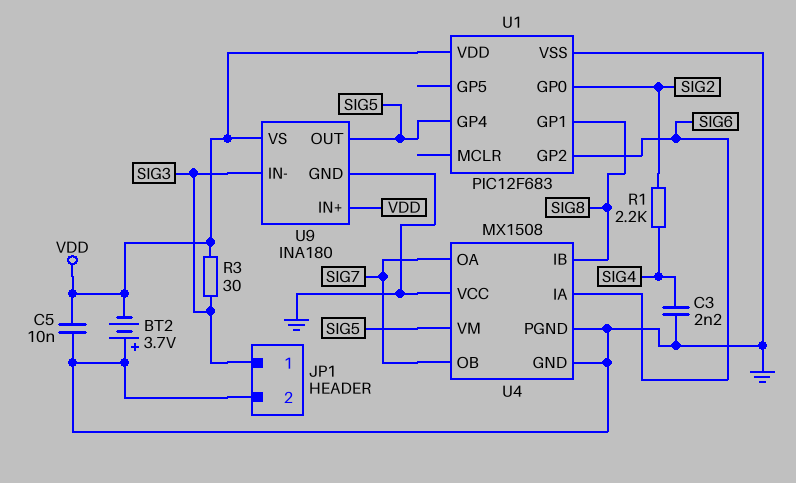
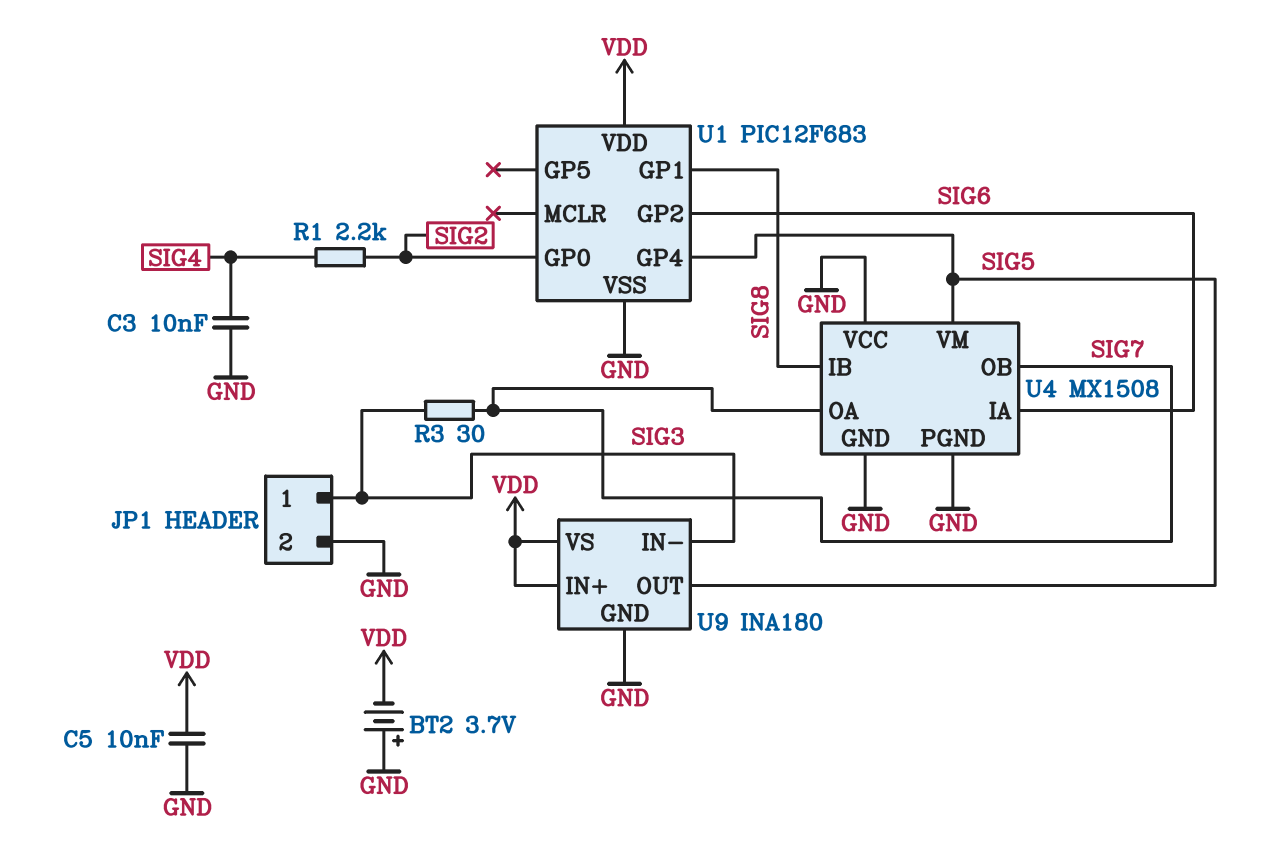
C3: 2.2nF (GND, SIG4) -> 10nF (GND, SIG4)
R3: 30 (SIG3, VDD) -> 30 (SIG3, SIG7)

